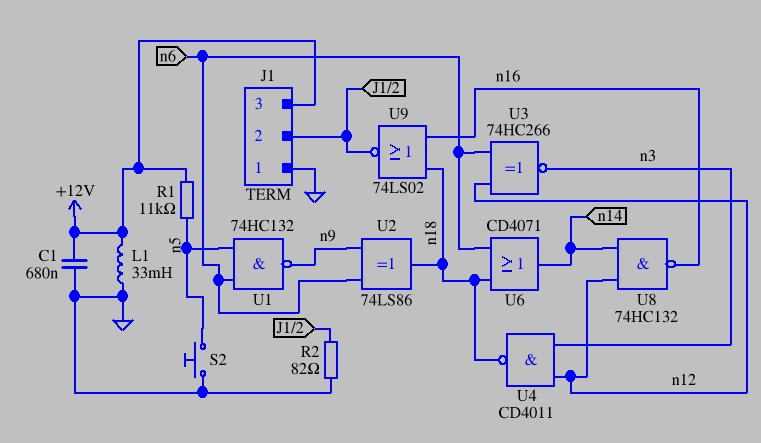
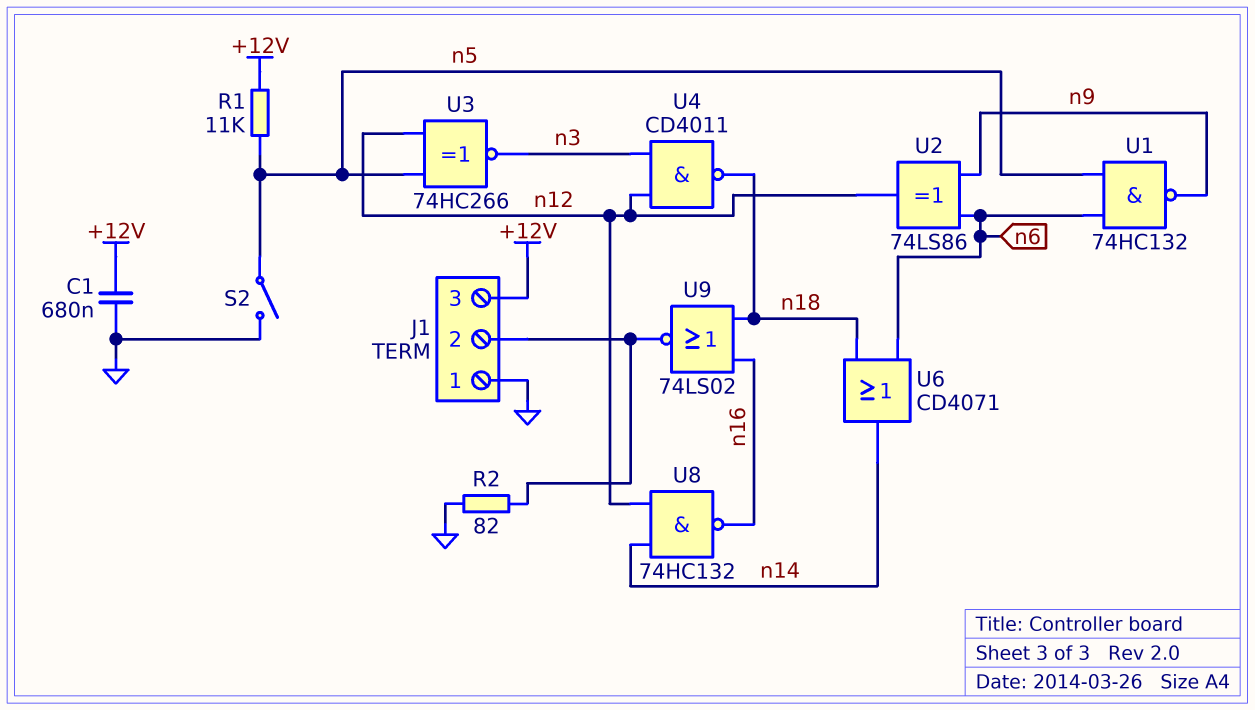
L1: 33mH (+12V, GND) -> none
S2: button (GND, n5) -> switch (GND, n5)
U2: XOR 74LS86 (in n6, in n9, out n18) -> XOR 74LS86 (in n6, in n9, out n12)
U3: XNOR 74HC266 (in n6, in n12, out n3) -> XNOR 74HC266 (in n5, in n12, out n3)

